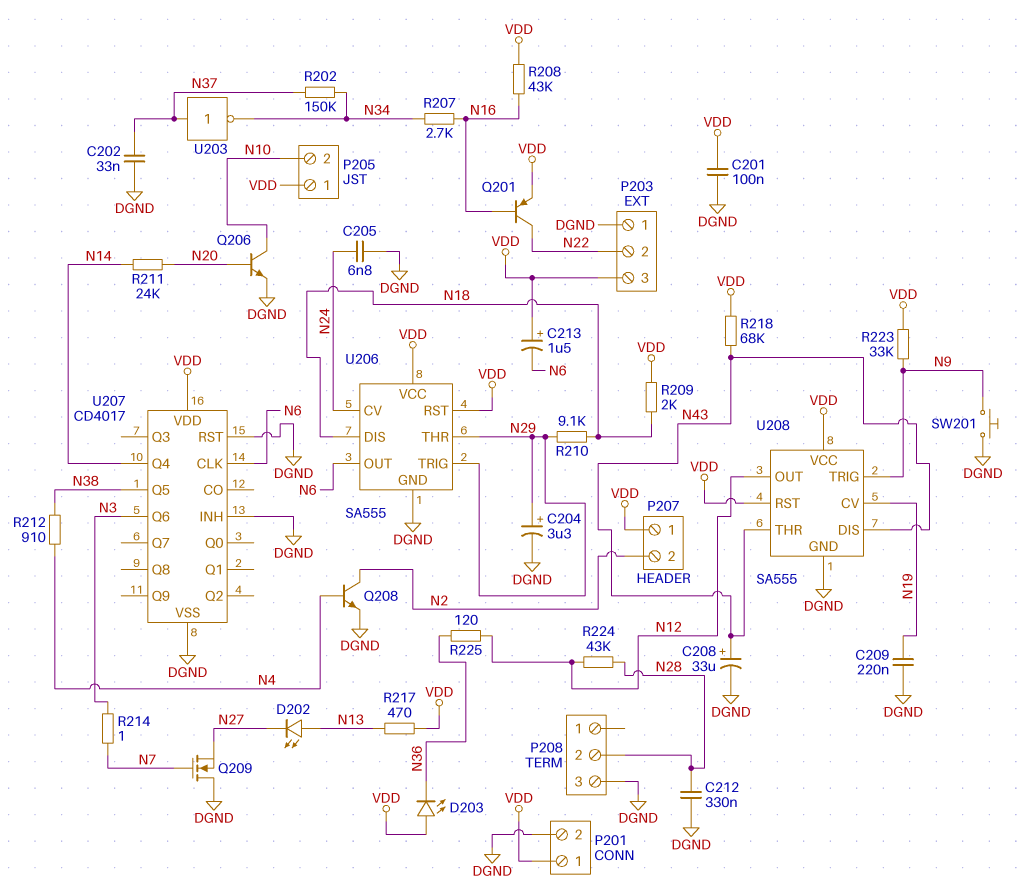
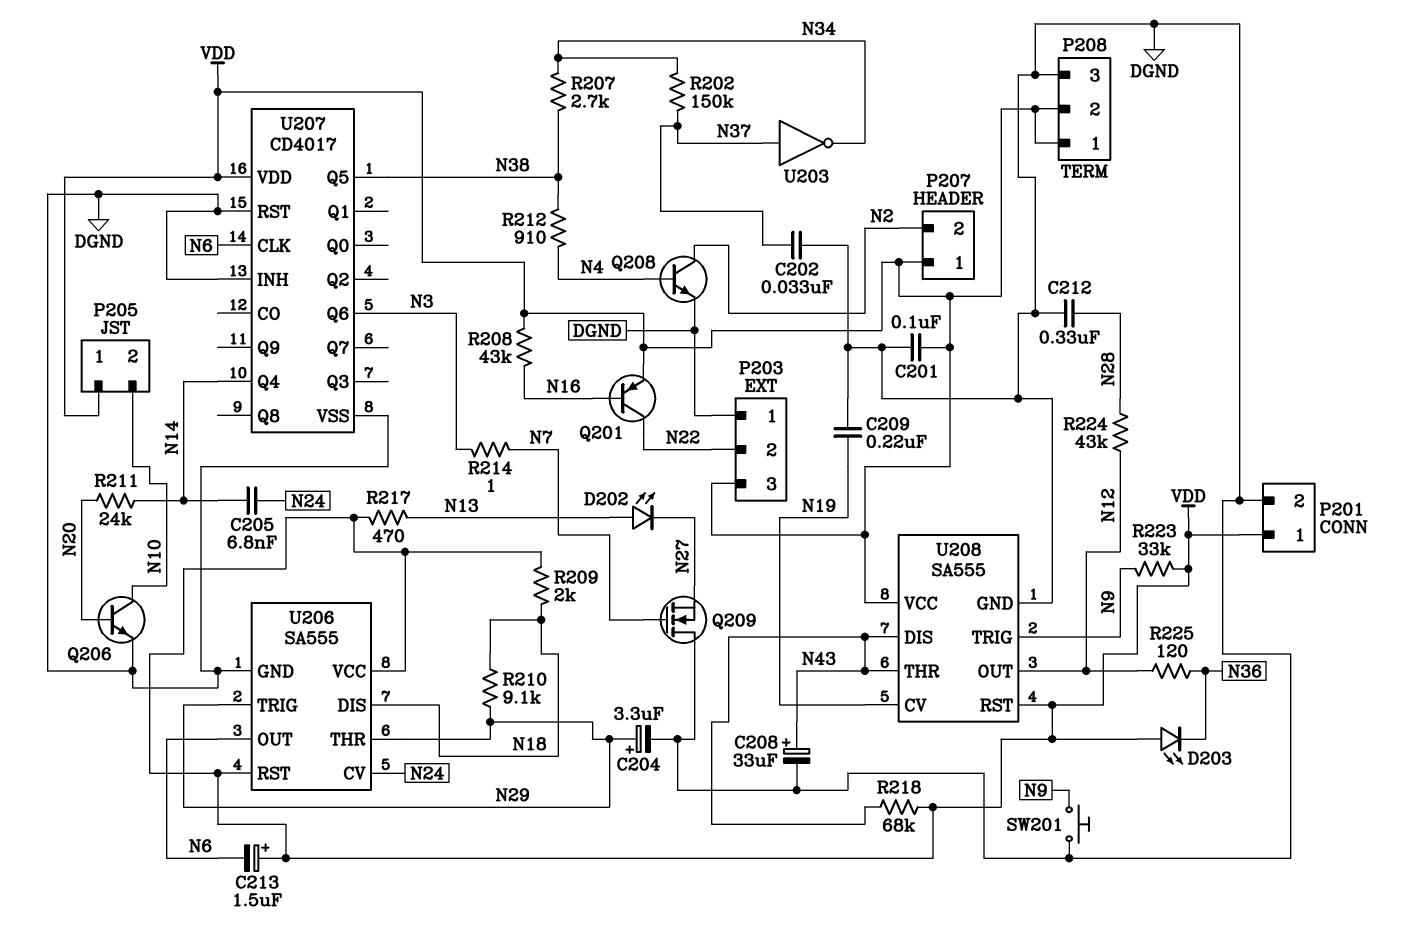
C205: 6.8nF (DGND, N24) -> 6.8nF (N14, N24)
P208 pin 1: none -> VDD
P208 pin 2: N28 -> VDD
R207: 2.7k (N16, N34) -> 2.7k (N34, N38)

